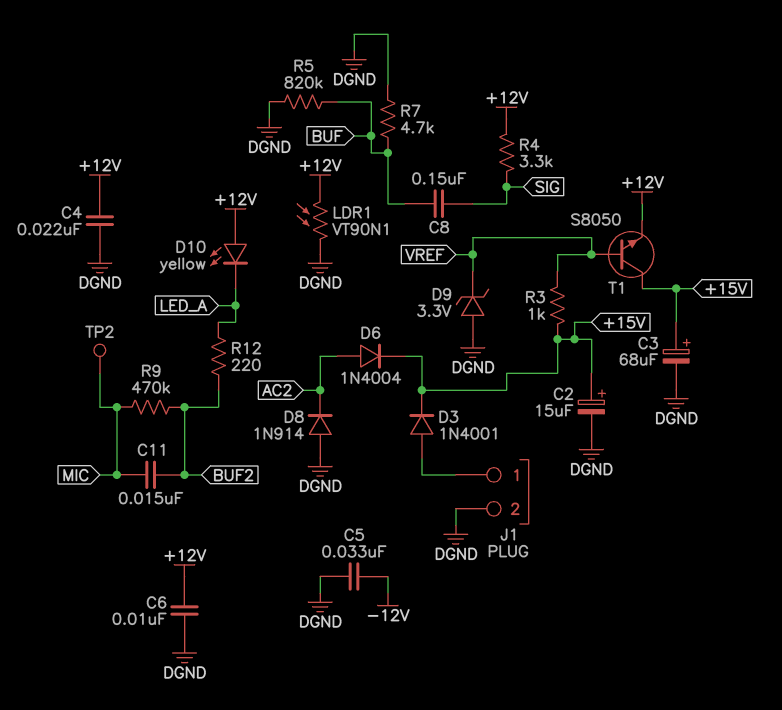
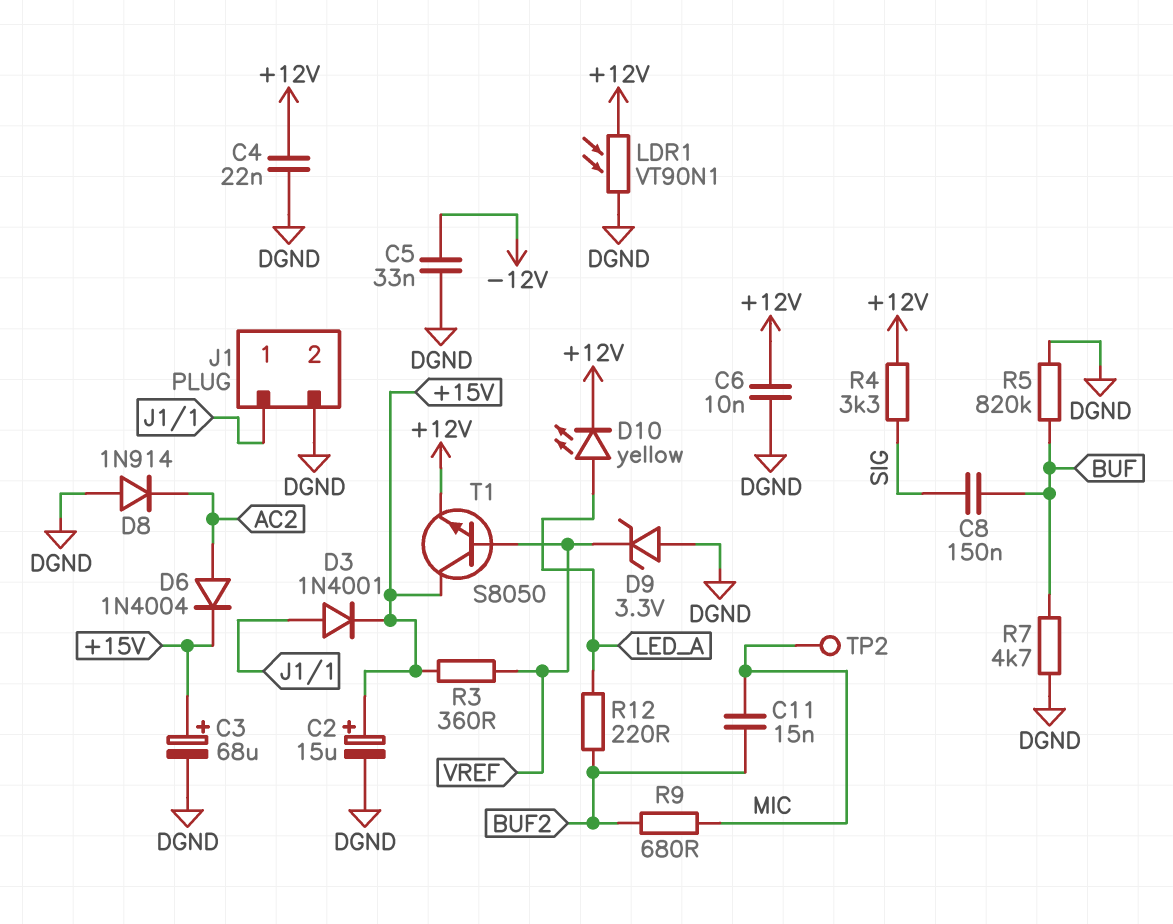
D10: LED yellow (A +12V, K LED_A) -> LED yellow (A LED_A, K +12V)
R3: 1k (+15V, VREF) -> 360 (+15V, VREF)
R9: 470k (BUF2, MIC) -> 680 (BUF2, MIC)

